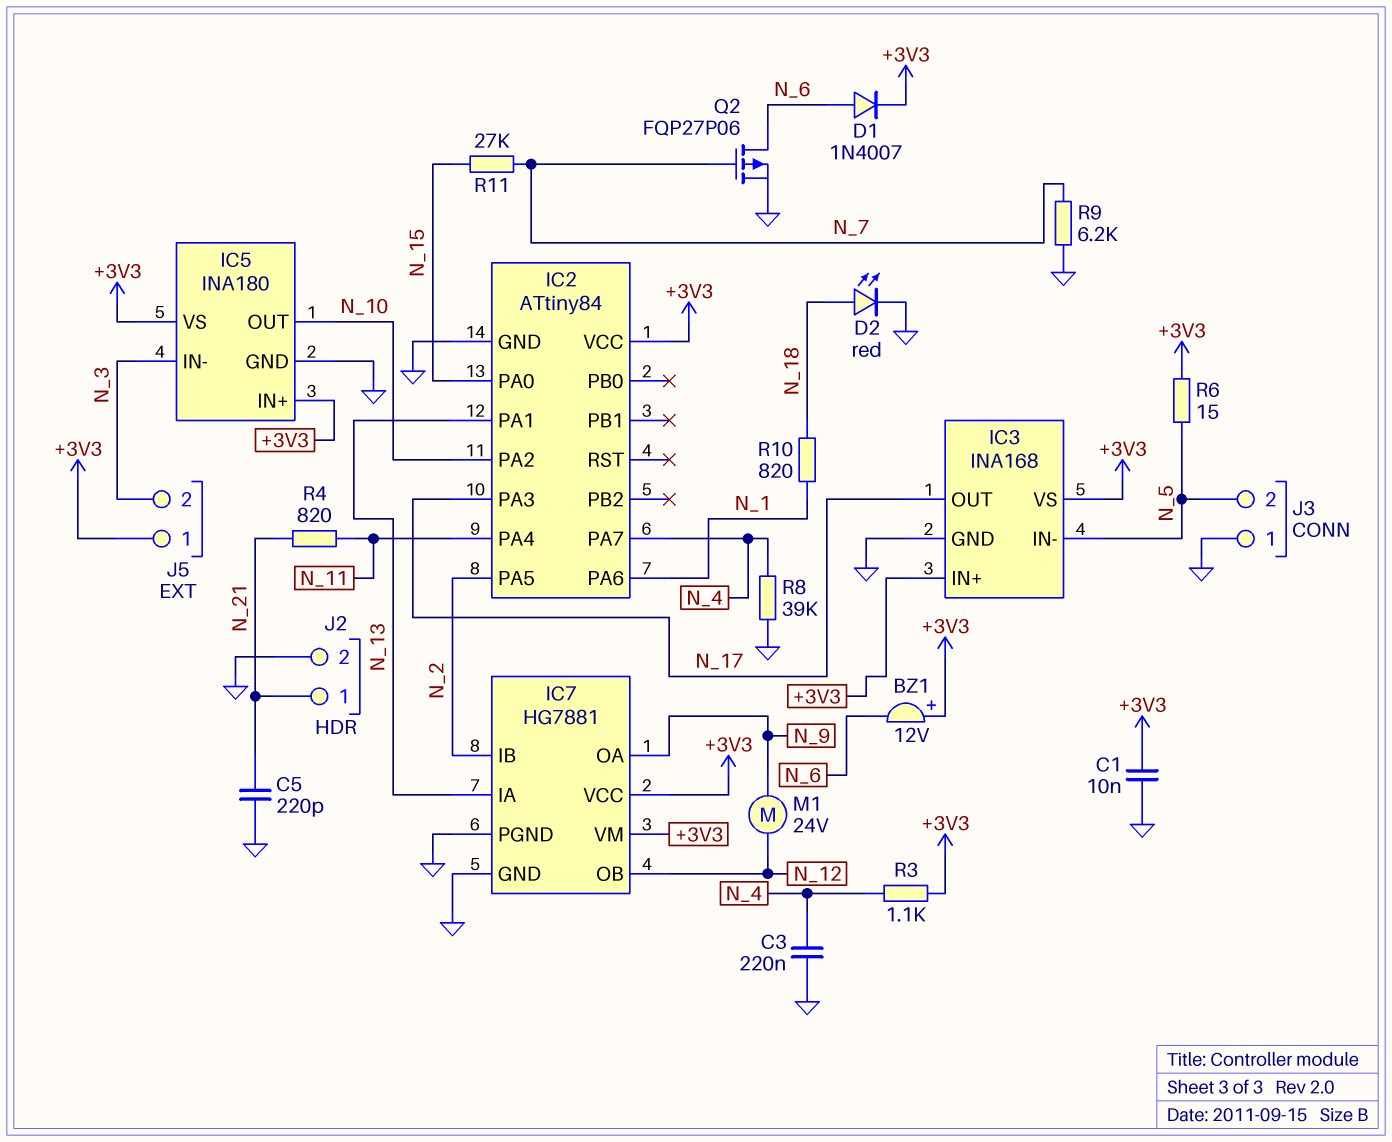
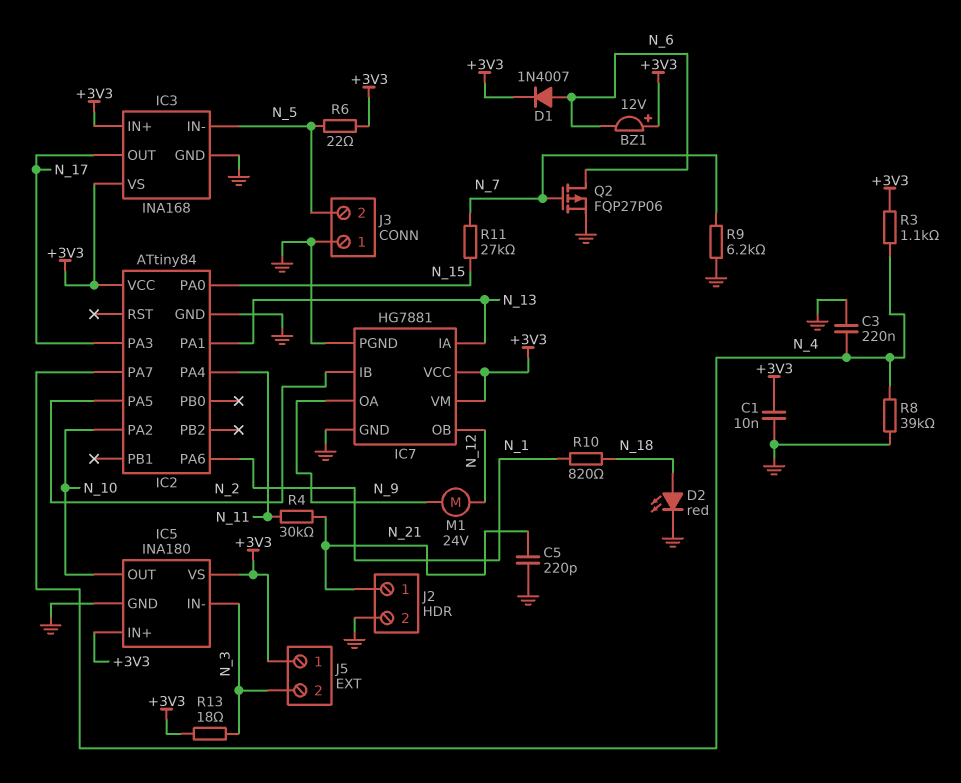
R4: 820 (N_11, N_21) -> 30k (N_11, N_21)
R6: 15 (+3V3, N_5) -> 22 (+3V3, N_5)
R13: none -> 18 (+3V3, N_3)

